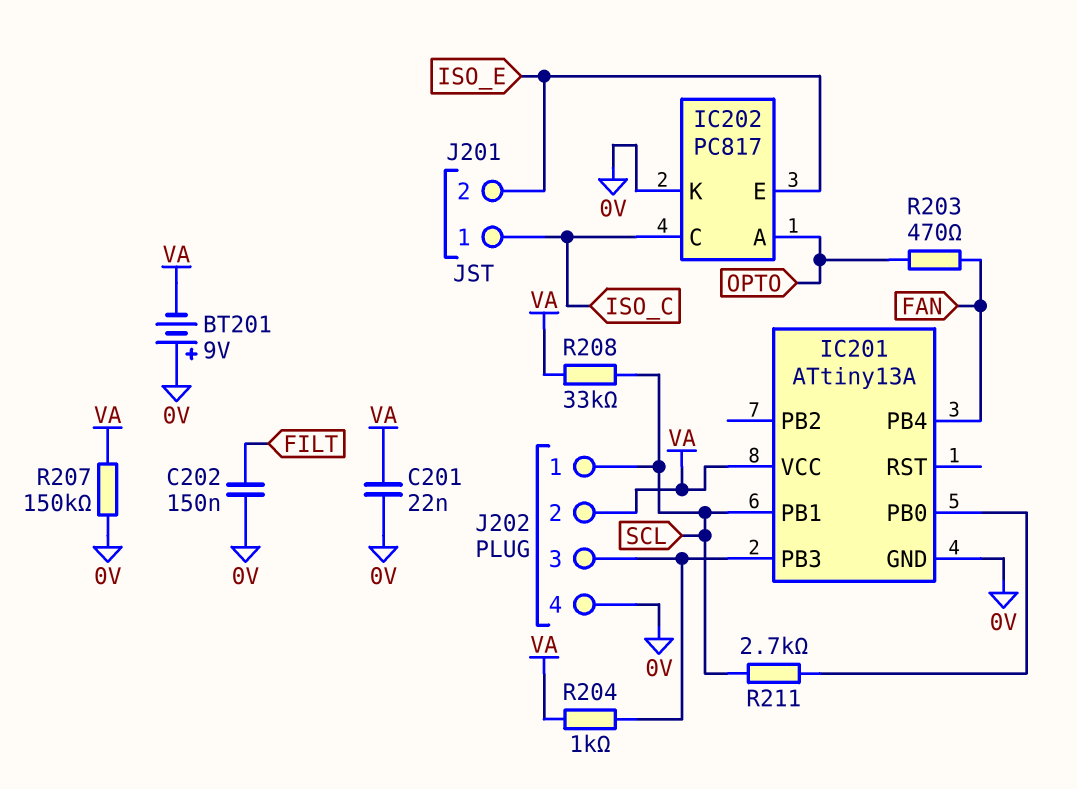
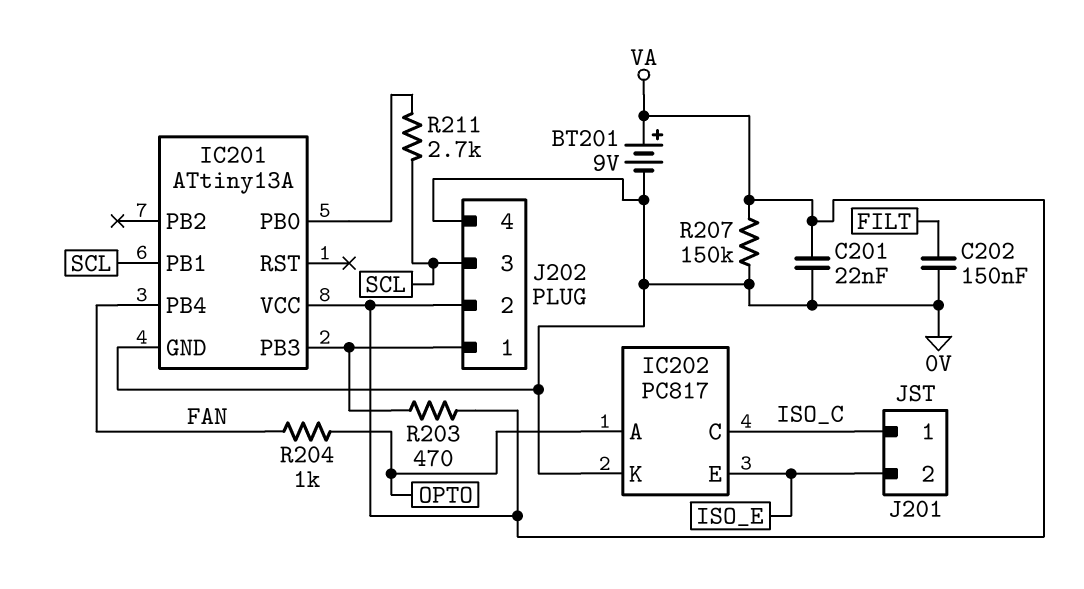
BT201: 9V (plus 0V, minus VA) -> 9V (plus VA, minus 0V)
J202 pin 1: SCL -> IC201/PB3
J202 pin 3: IC201/PB3 -> SCL
R203: 470 (FAN, OPTO) -> 470 (IC201/PB3, VA)
R204: 1k (IC201/PB3, VA) -> 1k (FAN, OPTO)
R208: 33k (SCL, VA) -> none

